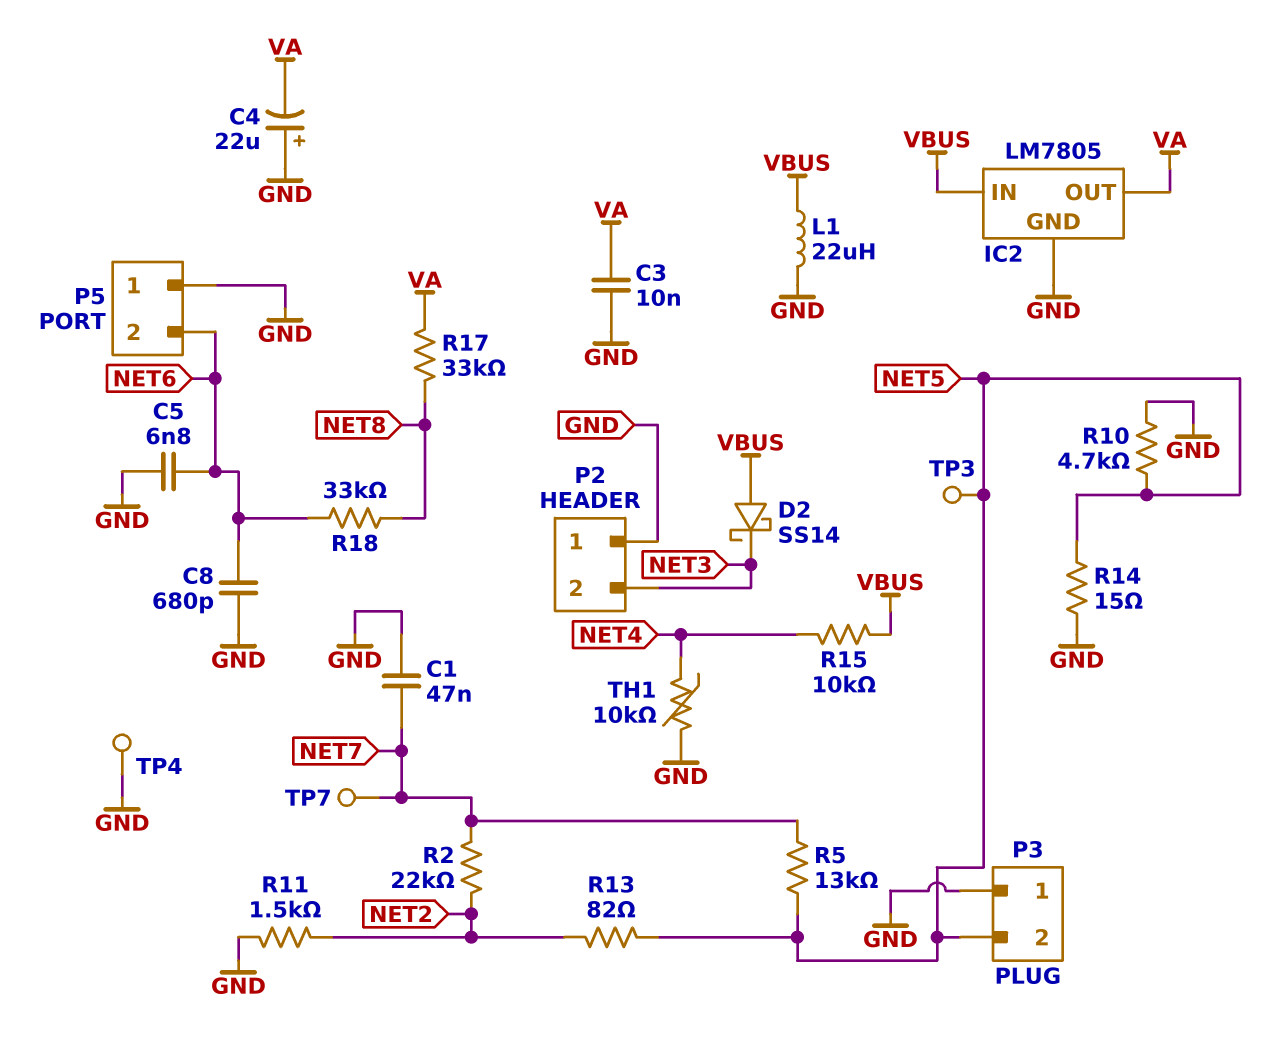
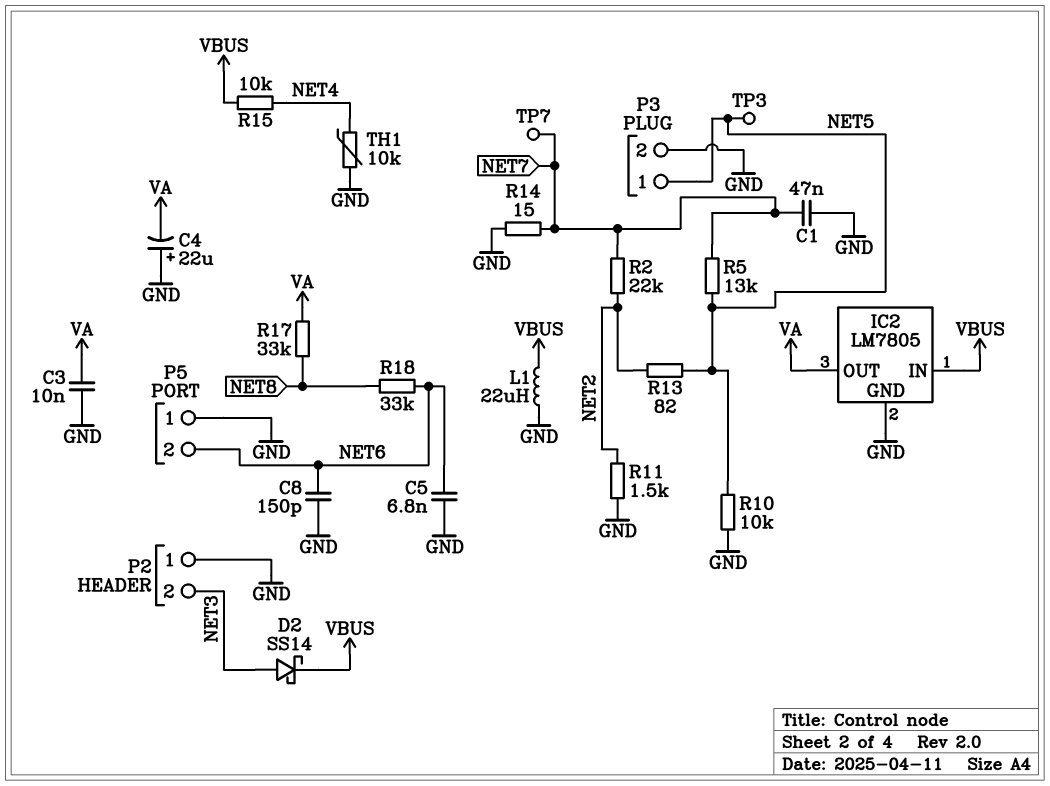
C8: 680pF (GND, NET6) -> 150pF (GND, NET6)
D2: schottky SS14 (A VBUS, K NET3) -> schottky SS14 (A NET3, K VBUS)
P3 pin 1: GND -> NET5
P3 pin 2: NET5 -> GND
R10: 4.7k (GND, NET5) -> 10k (GND, NET5)
R14: 15 (GND, NET5) -> 15 (GND, NET7)
TP4: test point (GND) -> none

